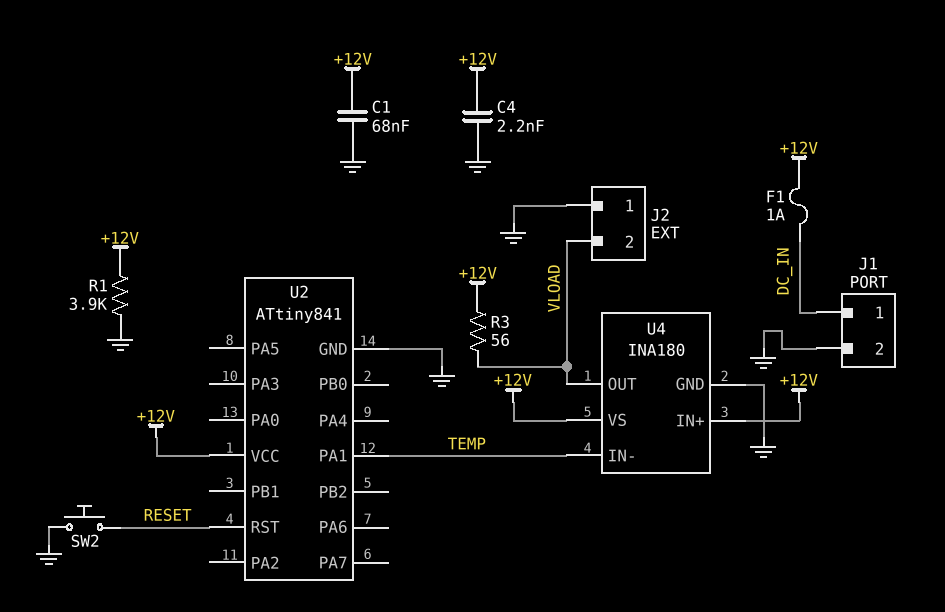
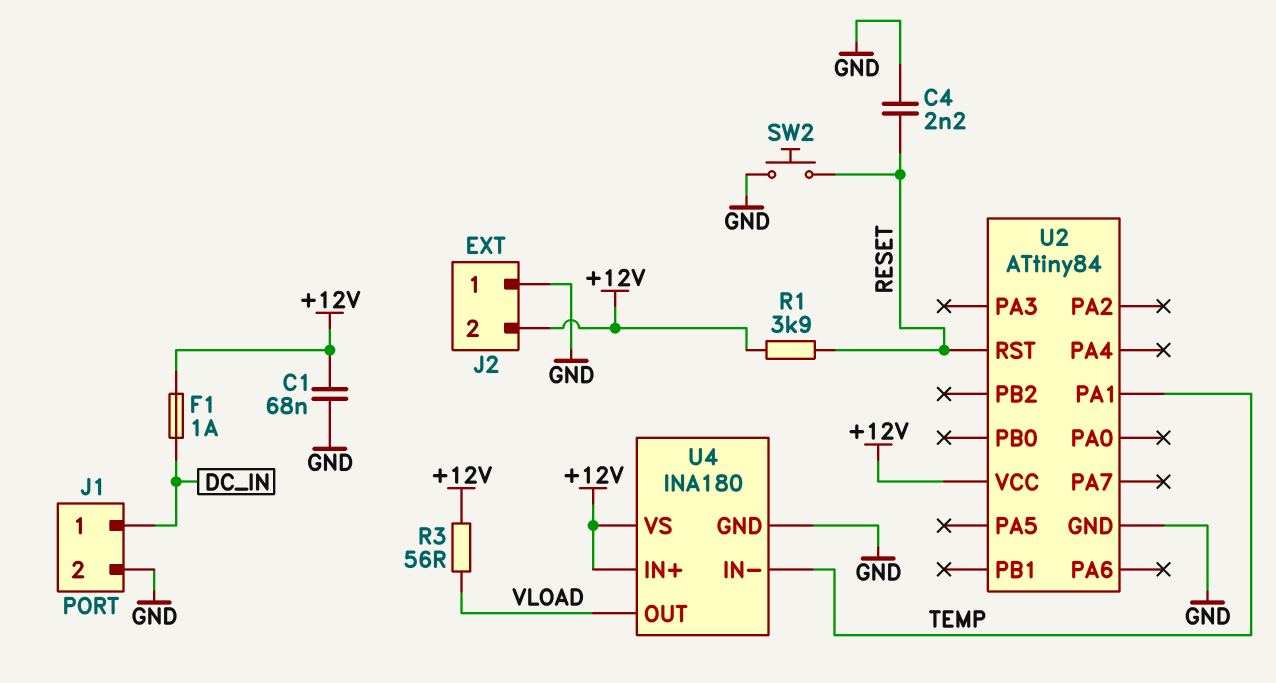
C4: 2.2nF (+12V, GND) -> 2.2nF (GND, RESET)
J2 pin 2: VLOAD -> +12V
R1: 3.9k (+12V, GND) -> 3.9k (+12V, RESET)
U2: ATtiny841 -> ATtiny84

